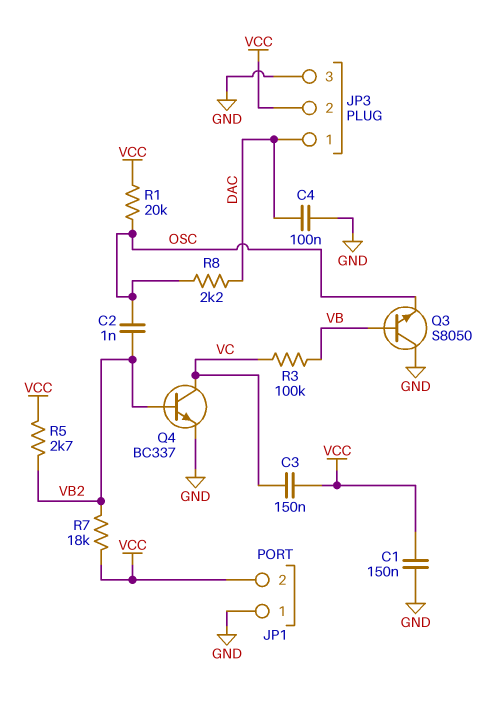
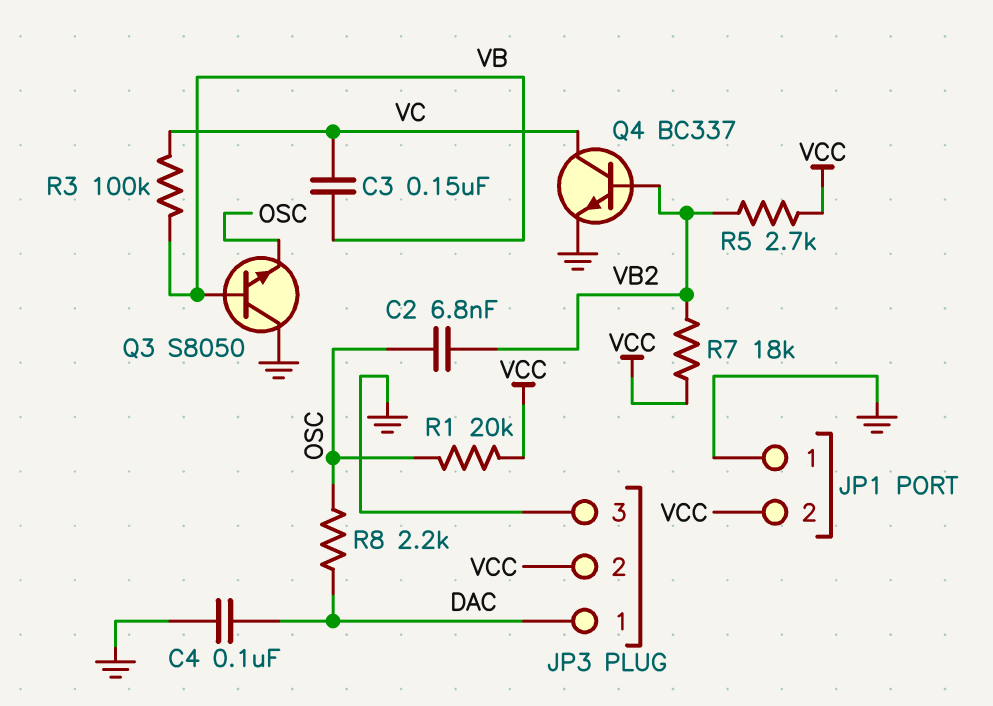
C1: 150nF (GND, VCC) -> none
C2: 1nF (OSC, VB2) -> 6.8nF (OSC, VB2)
C3: 150nF (VC, VCC) -> 150nF (VB, VC)

